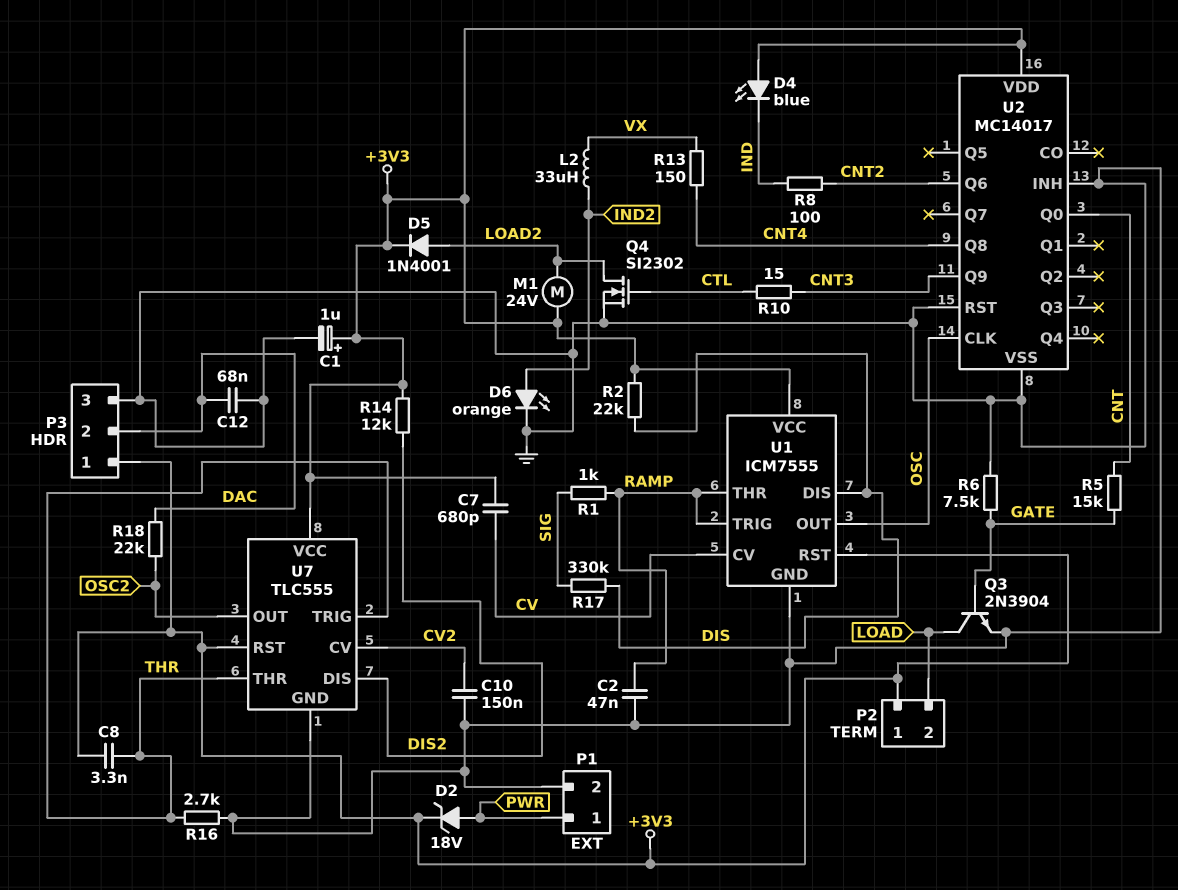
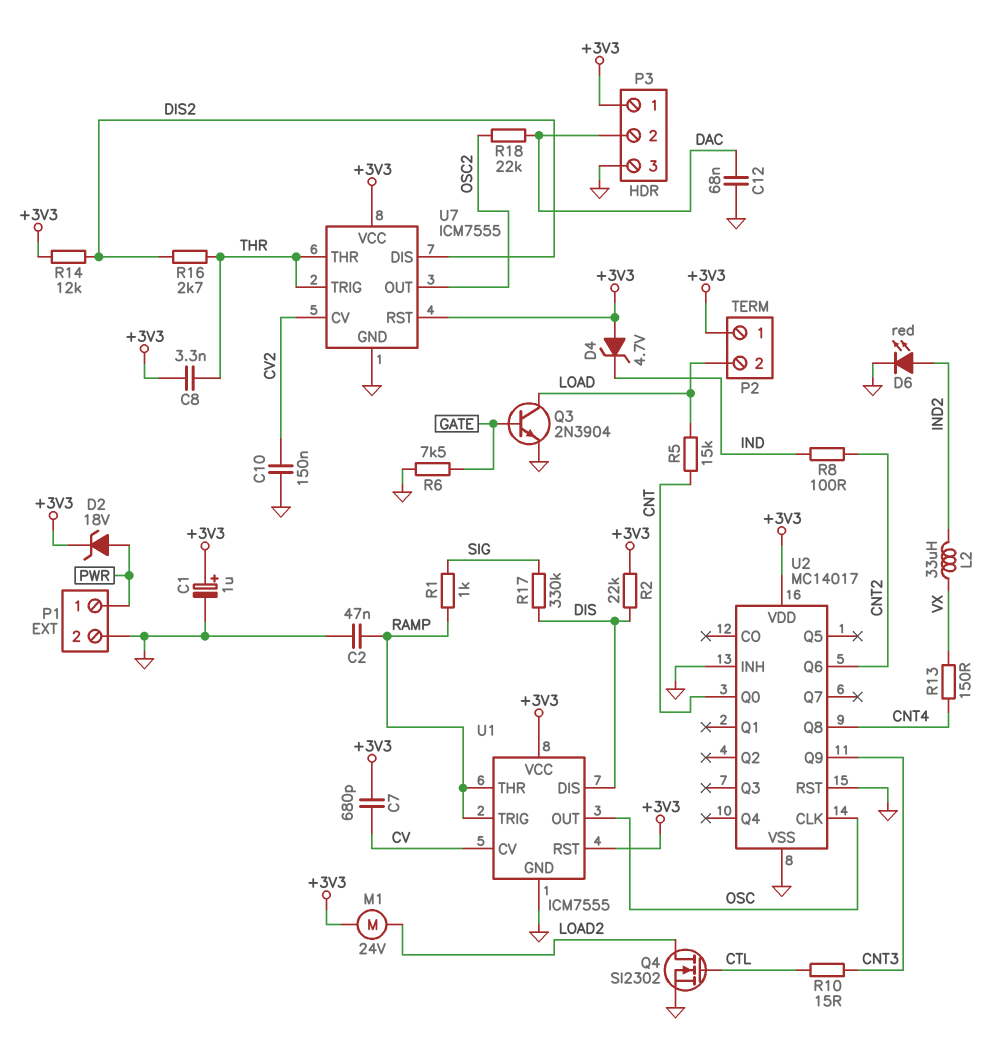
D4: LED blue (A +3V3, K IND) -> zener 4.7V (A +3V3, K IND)
D5: diode 1N4001 (A LOAD2, K +3V3) -> none
D6: LED orange (A IND2, K GND) -> LED red (A IND2, K GND)
R5: 15k (CNT, GATE) -> 15k (CNT, LOAD)
R16: 2.7k (GND, THR) -> 2.7k (DIS2, THR)
U7: TLC555 -> ICM7555

